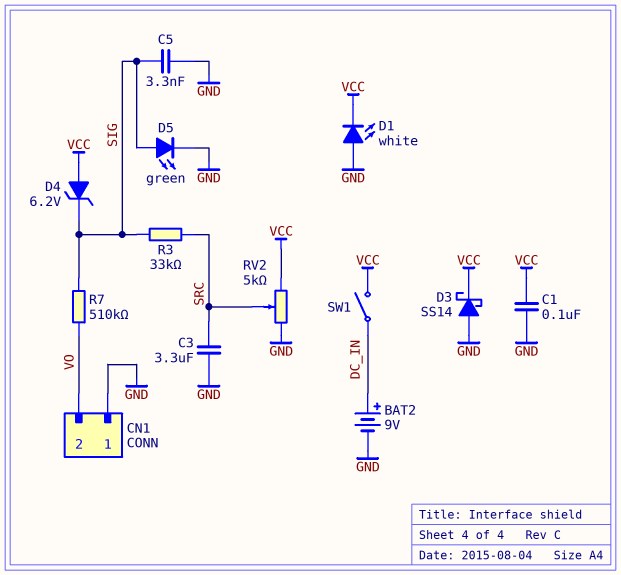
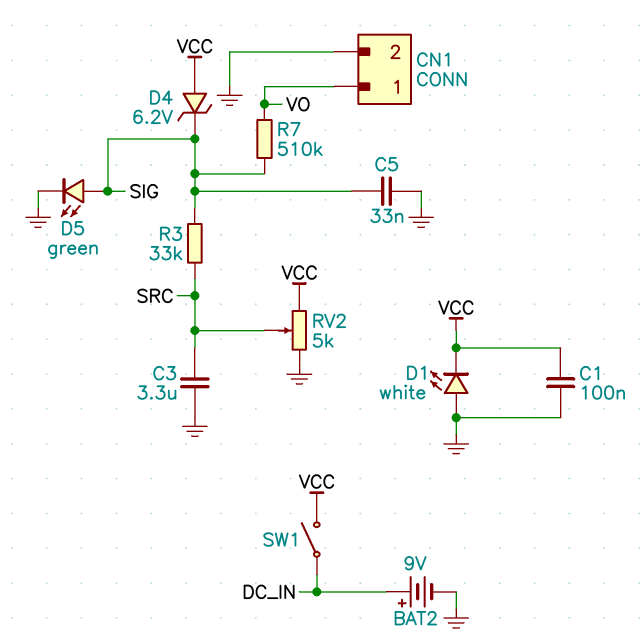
C5: 3.3nF (GND, SIG) -> 33nF (GND, SIG)
CN1 pin 1: GND -> VO
CN1 pin 2: VO -> GND
D3: schottky SS14 (A GND, K VCC) -> none

